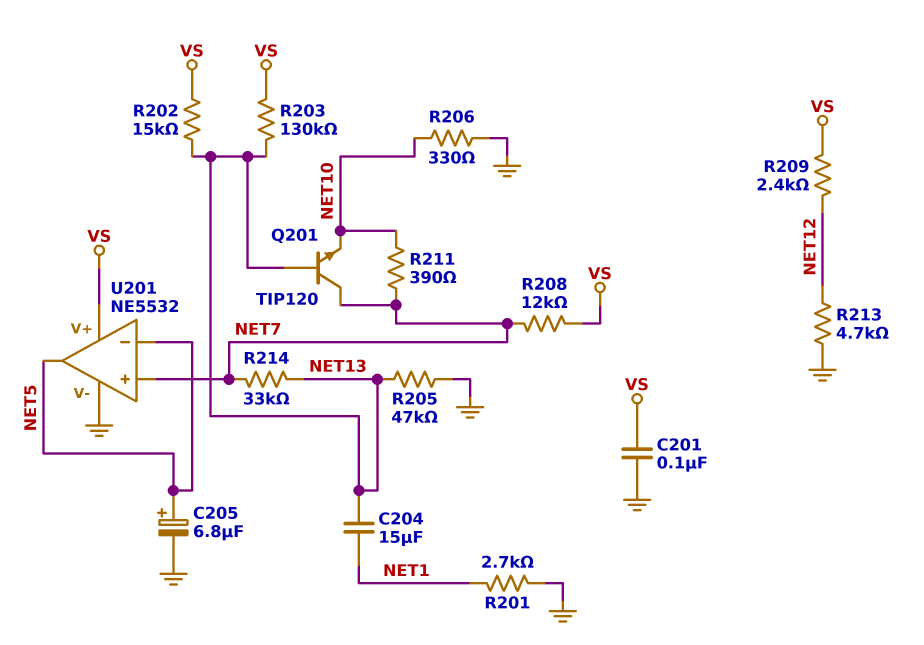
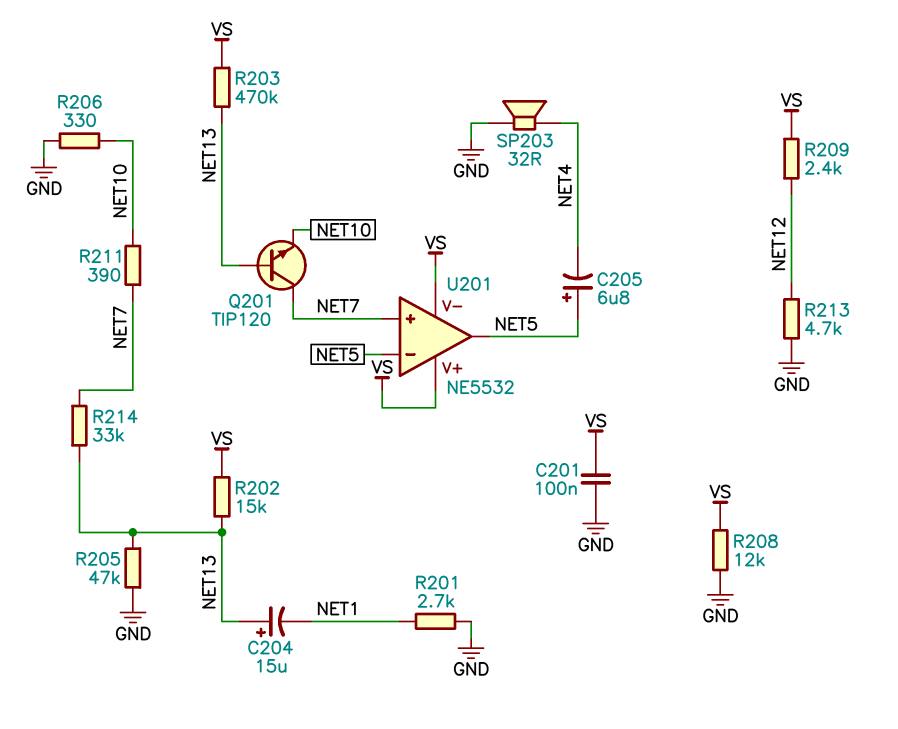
C204: 15uF (NET1, NET13) -> 15uF (plus NET13, minus NET1)
C205: 6.8uF (plus NET5, minus GND) -> 6.8uF (plus NET5, minus NET4)
R203: 130k (NET13, VS) -> 470k (NET13, VS)
R208: 12k (NET7, VS) -> 12k (GND, VS)
SP203: none -> speaker 32R (GND, NET4)
U201 pin V-: GND -> VS

